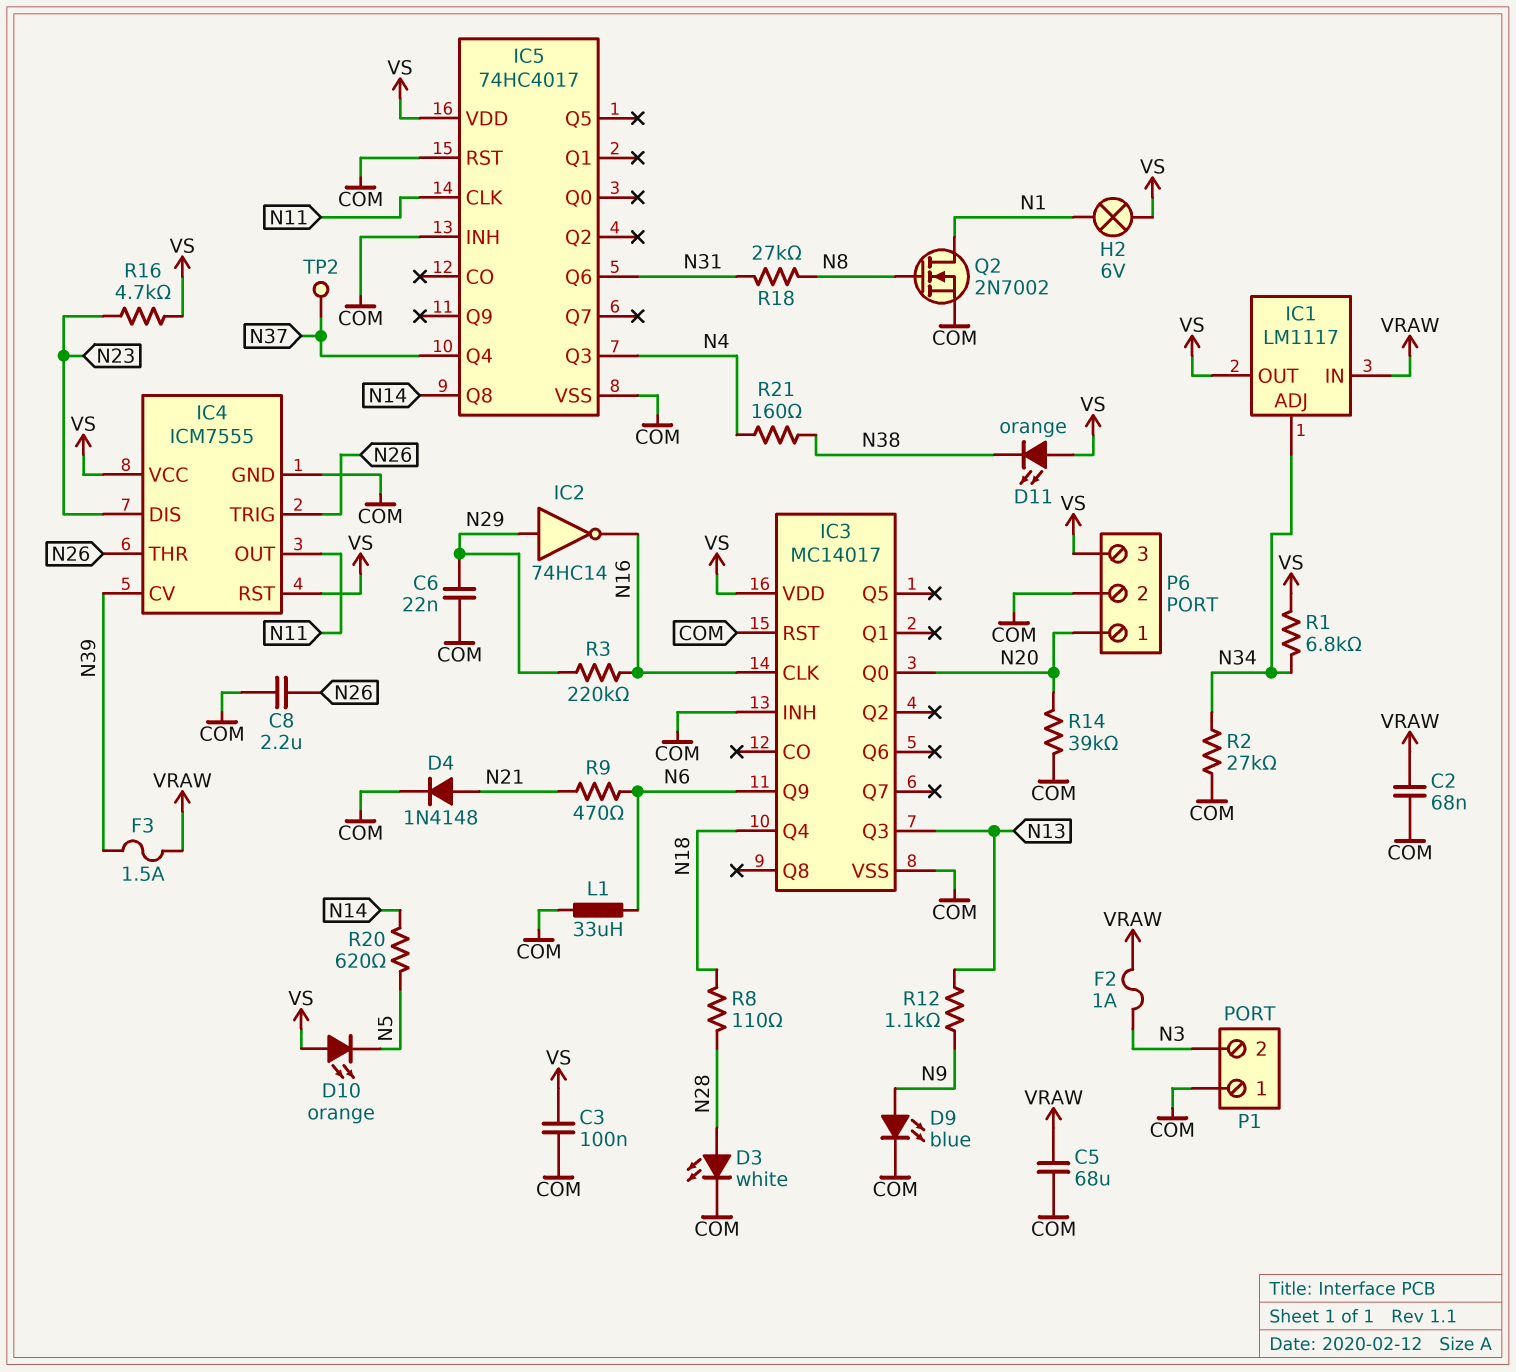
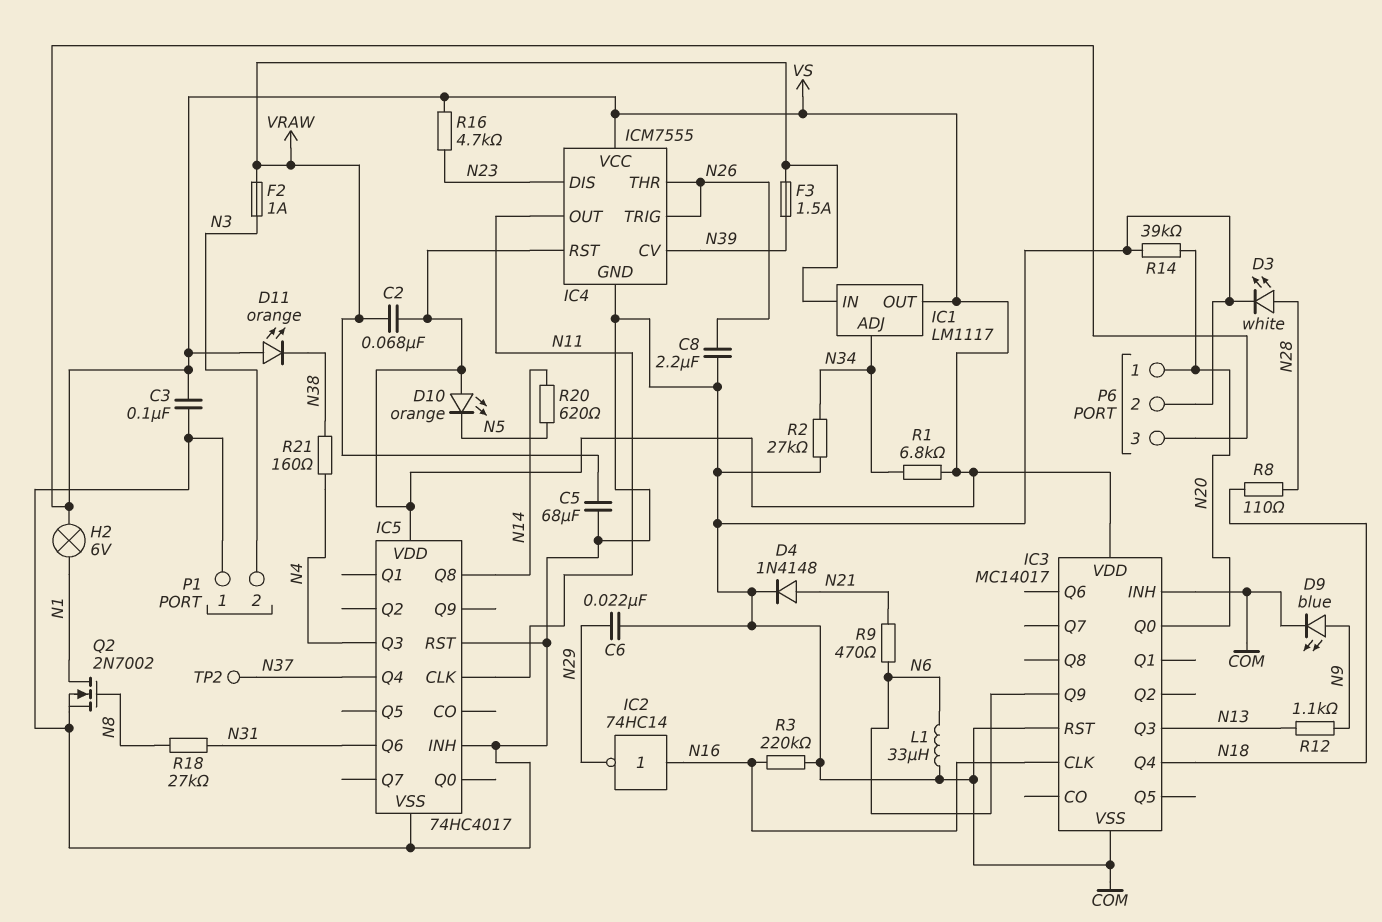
C2: 68nF (COM, VRAW) -> 68nF (VRAW, VS)
IC2: NOT 74HC14 (in N29, out N16) -> NOT 74HC14 (in N16, out N29)
R3: 220k (N16, N29) -> 220k (COM, N16)

